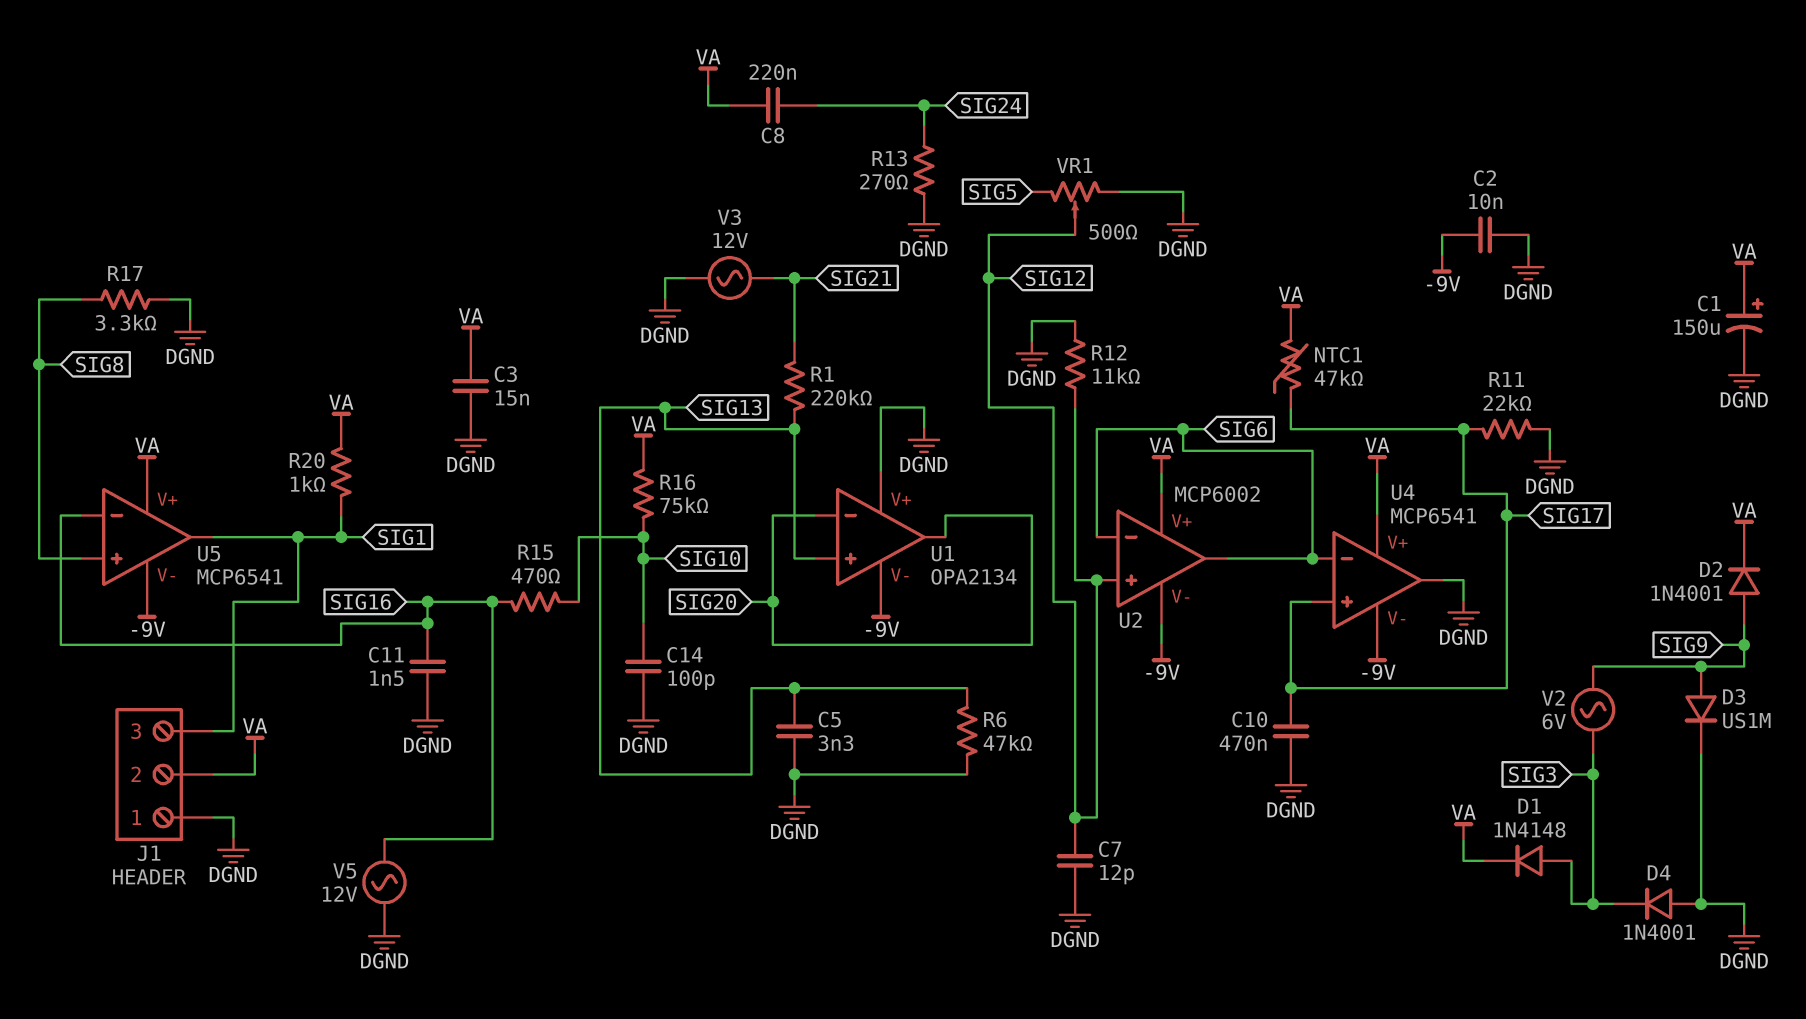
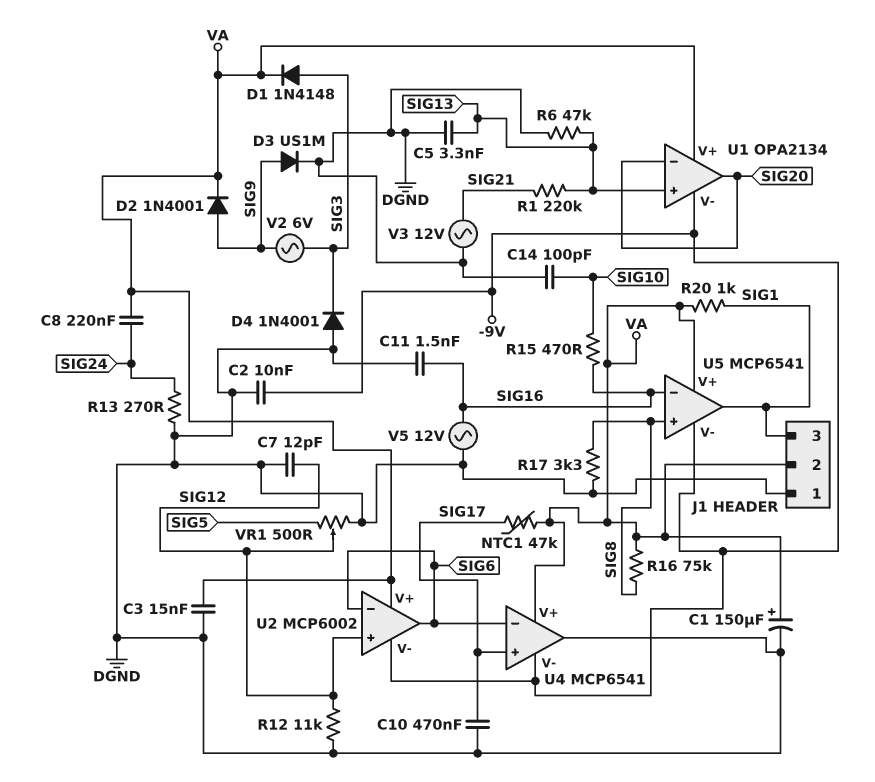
R11: 22k (DGND, SIG17) -> none
R16: 75k (SIG10, VA) -> 75k (SIG8, VA)
U1 pin V+: DGND -> VA

